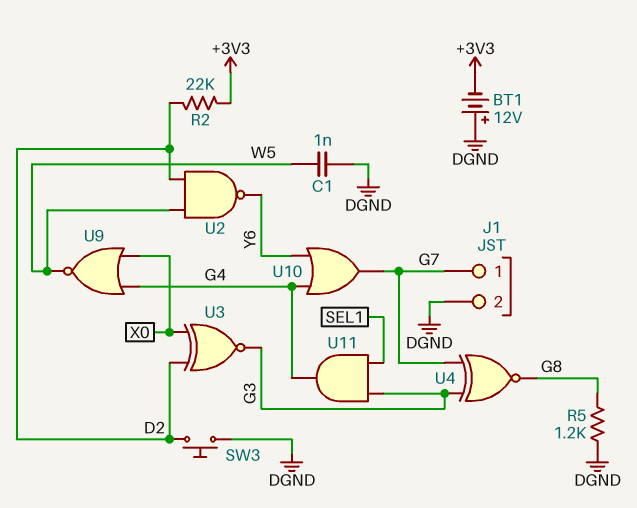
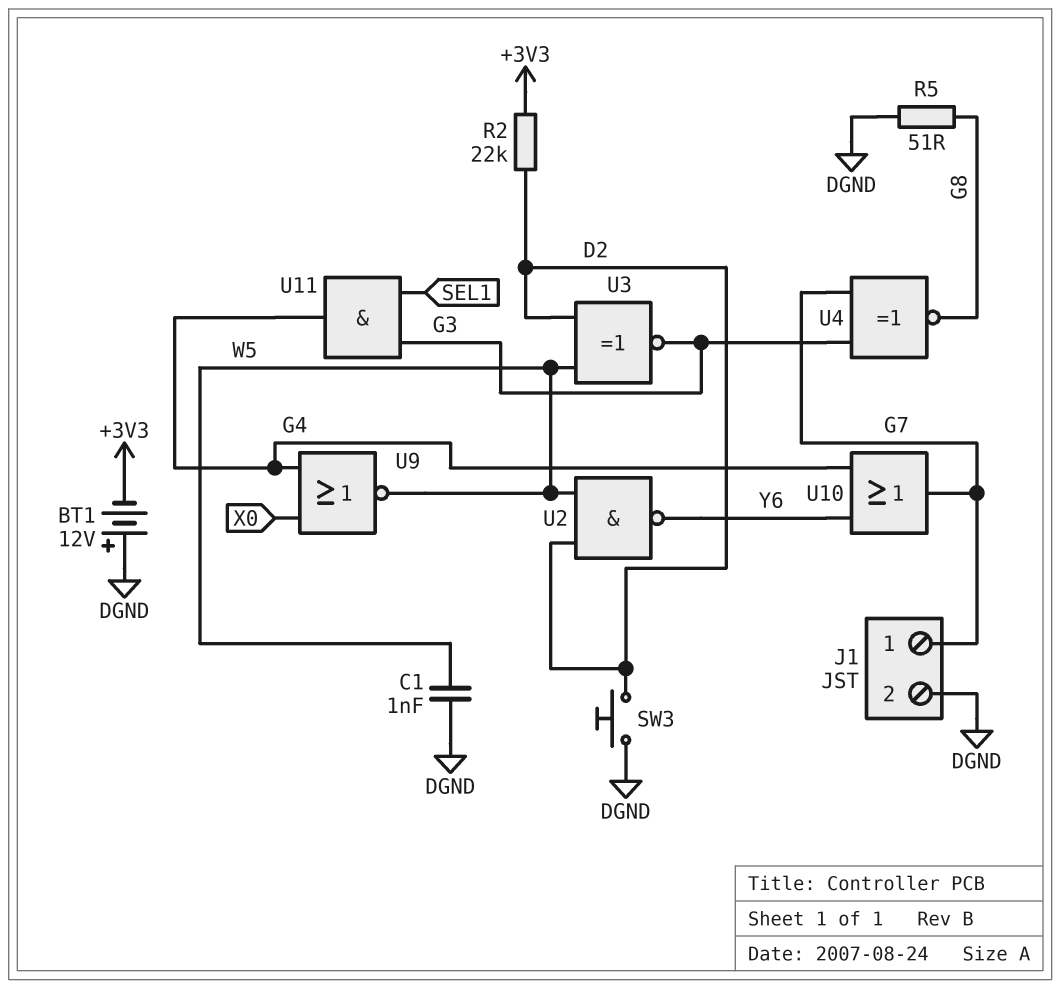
R5: 1.2k (DGND, G8) -> 51 (DGND, G8)
U3: XNOR (in D2, in X0, out G3) -> XNOR (in D2, in W5, out G3)

